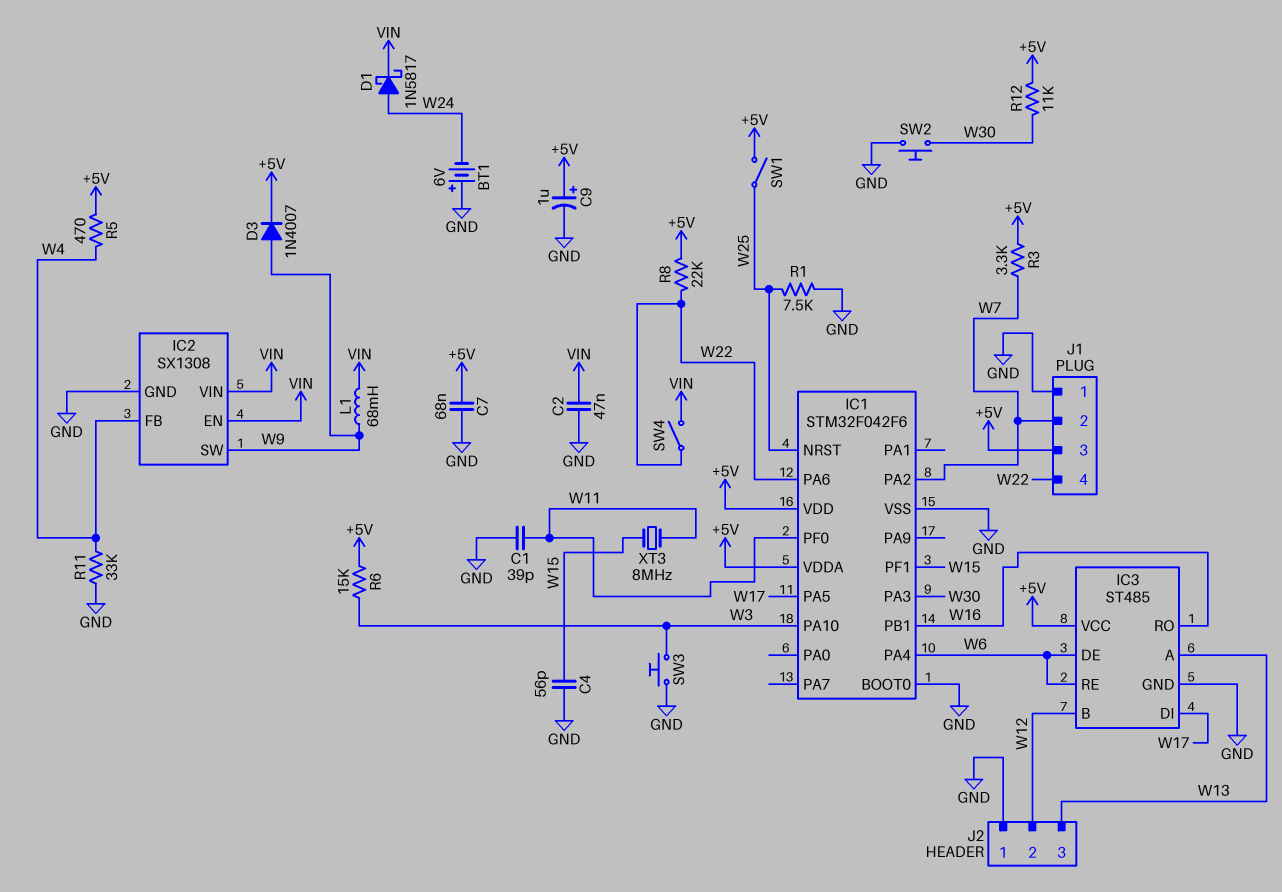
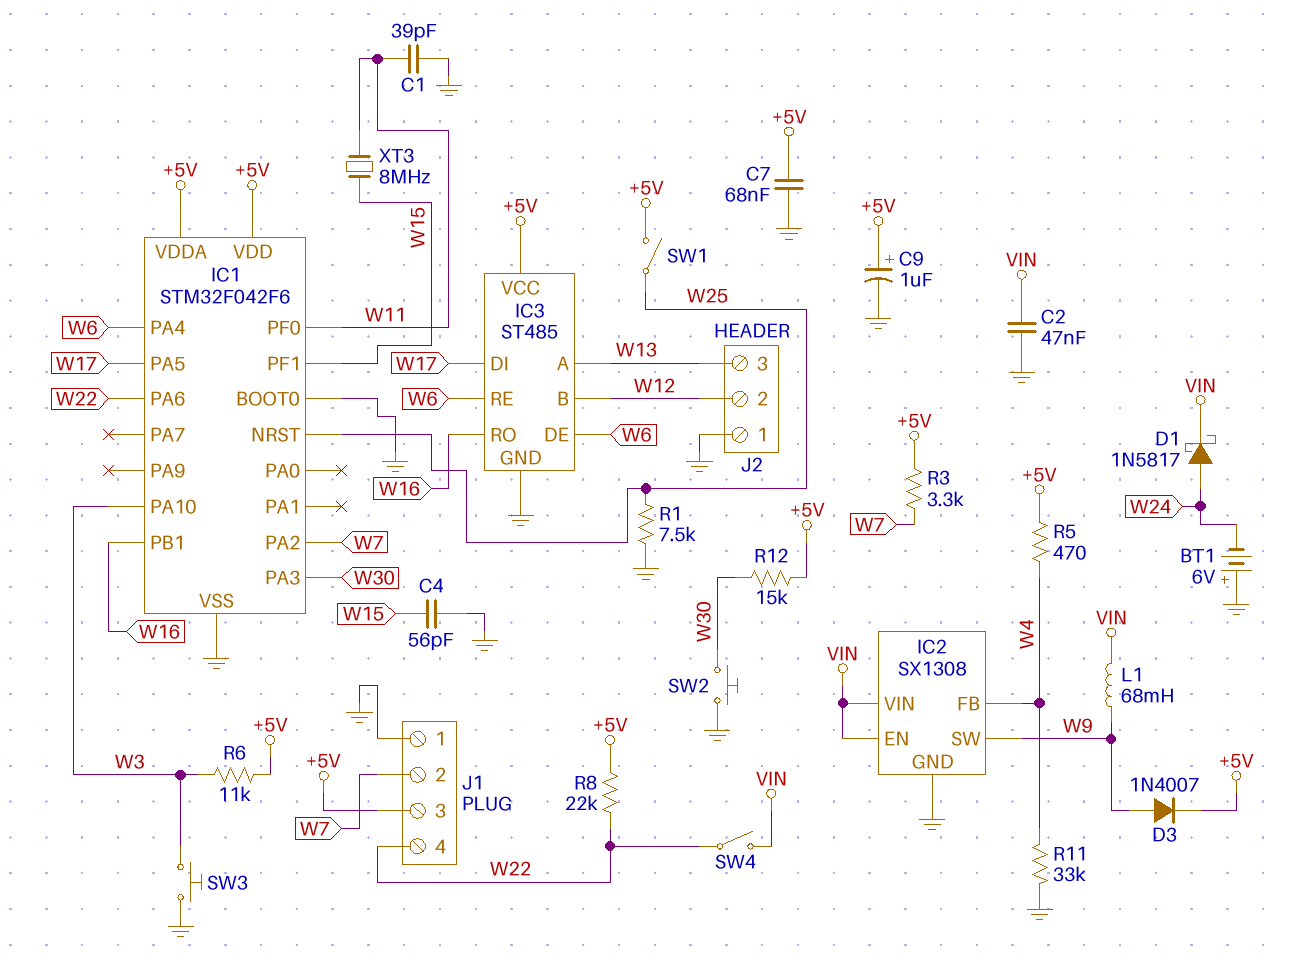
R6: 15k (+5V, W3) -> 11k (+5V, W3)
R12: 11k (+5V, W30) -> 15k (+5V, W30)

